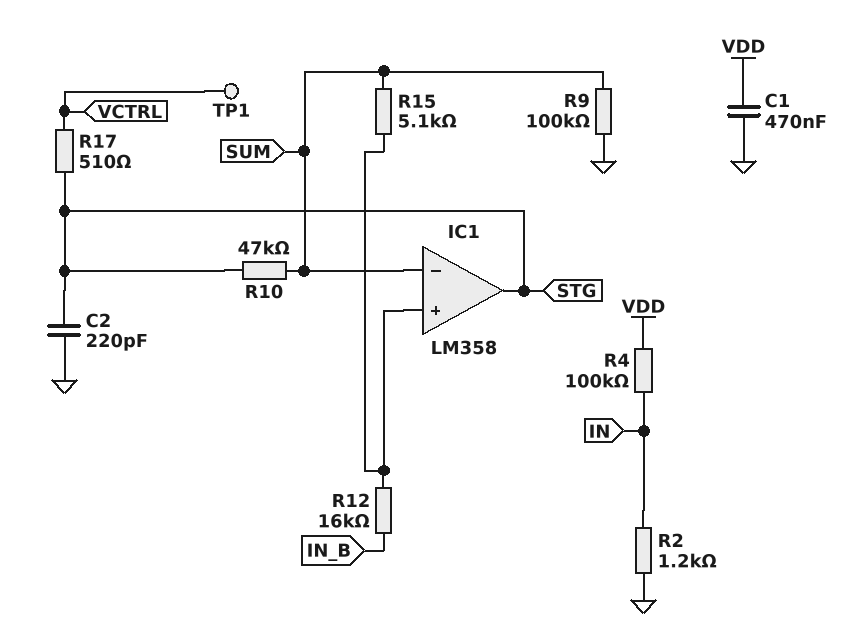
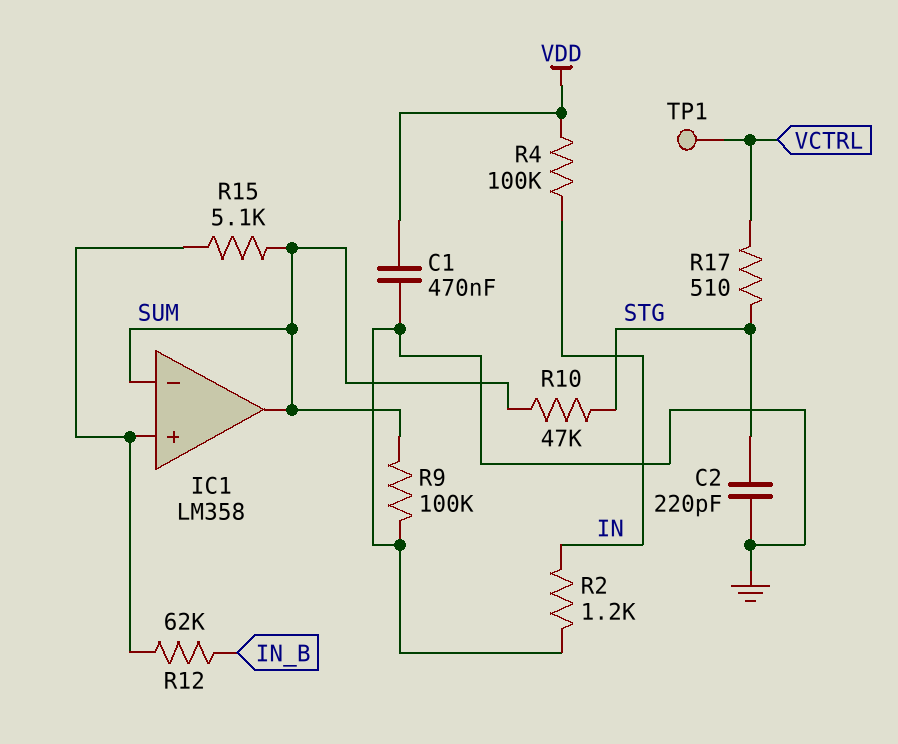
IC1 pin out: STG -> SUM
R12: 16k (IC1/in+, IN_B) -> 62k (IC1/in+, IN_B)

